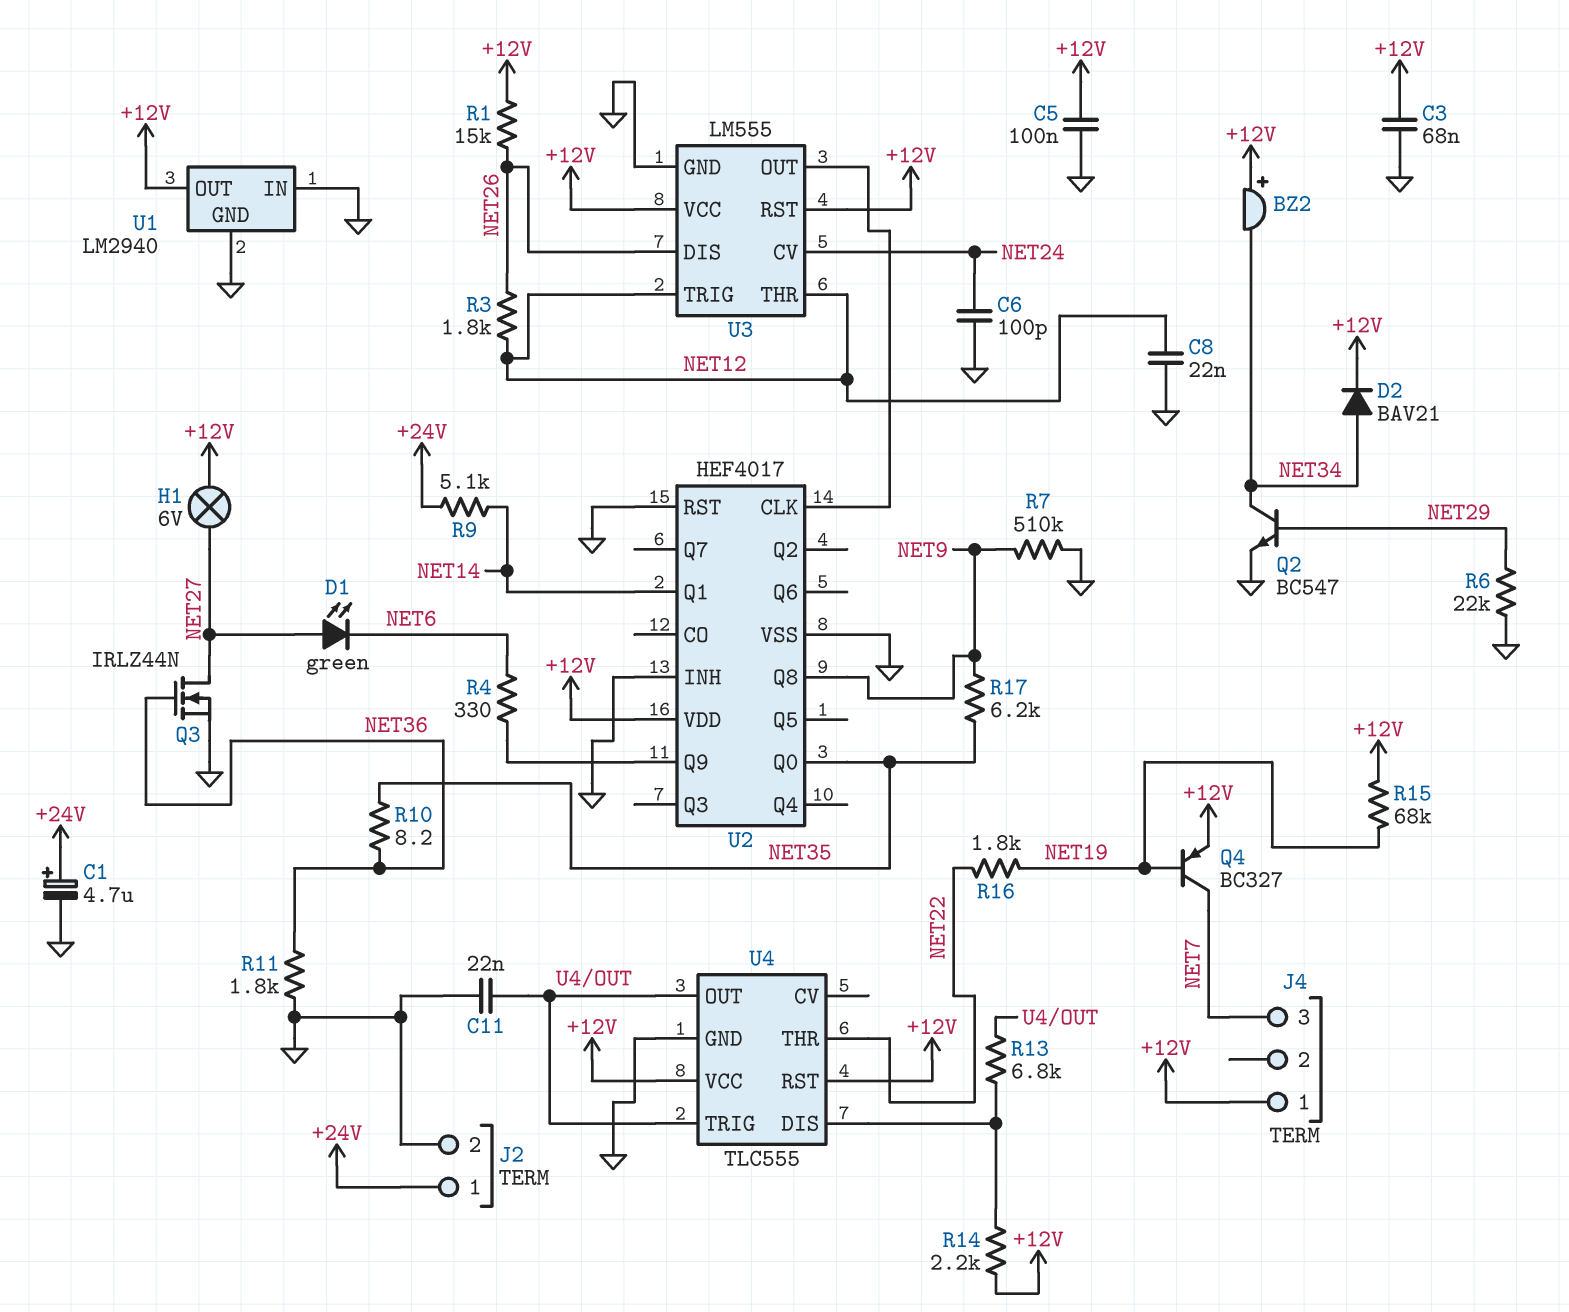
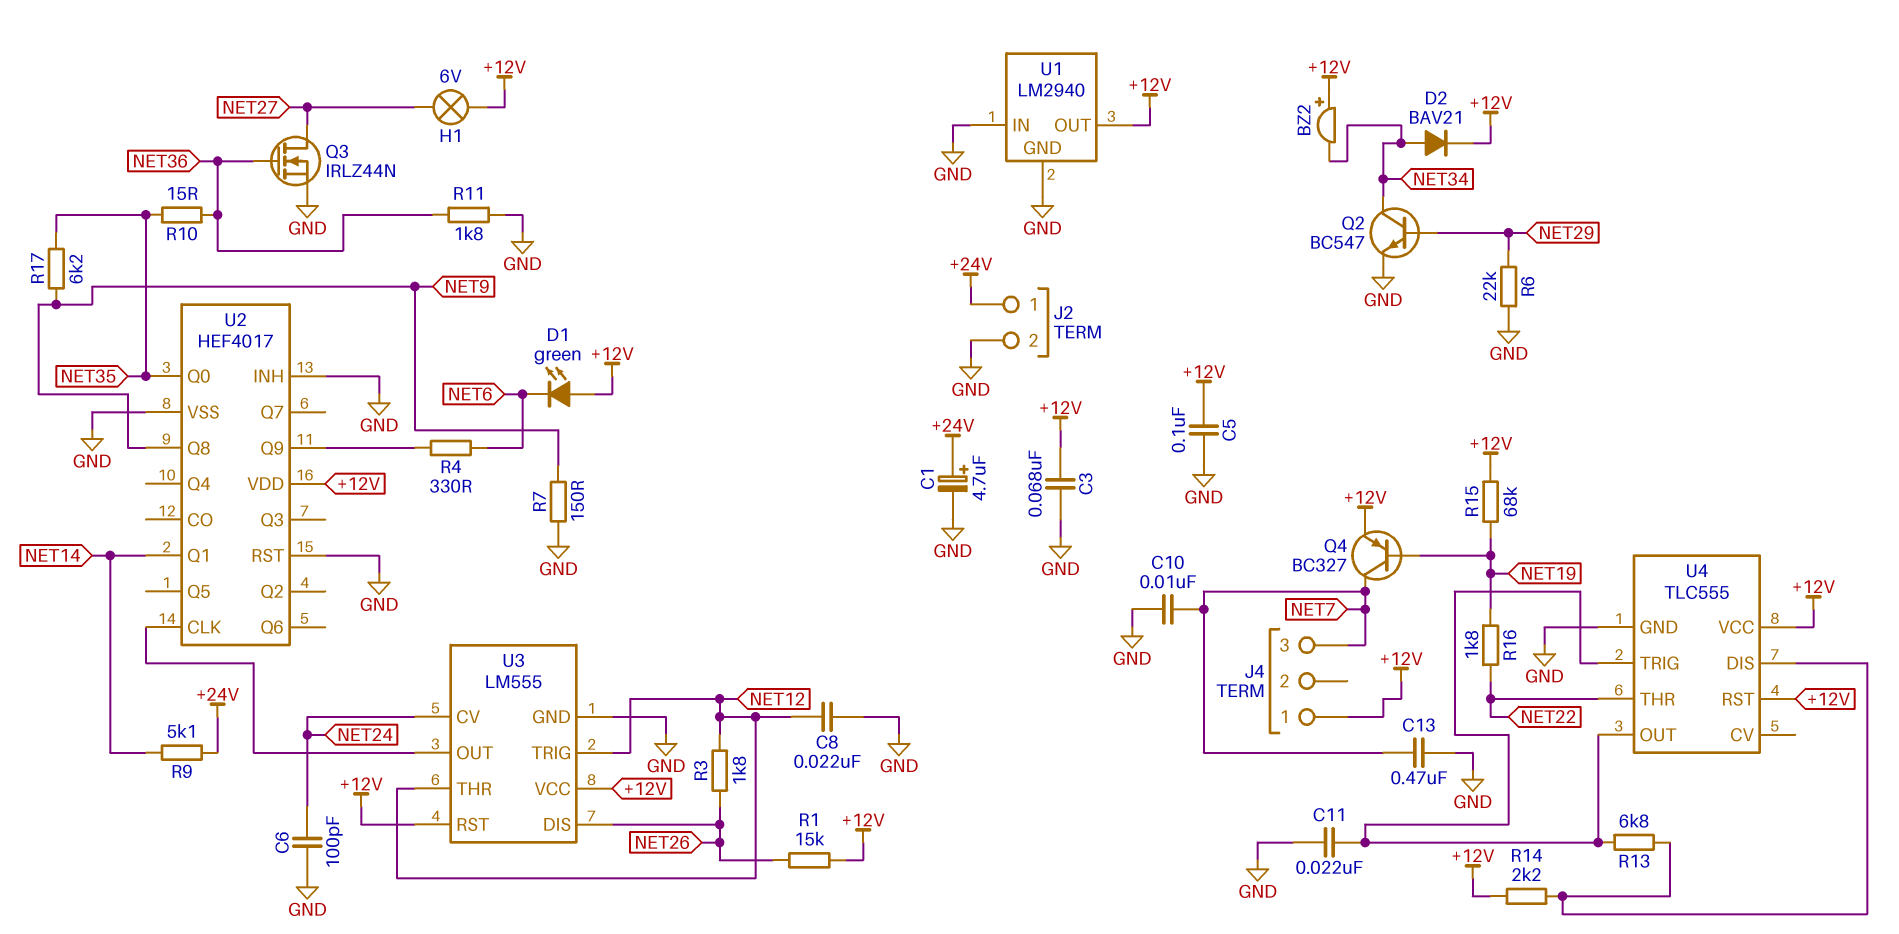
C10: none -> 10nF (GND, NET7)
C13: none -> 470nF (GND, NET7)
D1: LED green (A NET27, K NET6) -> LED green (A +12V, K NET6)
R7: 510k (GND, NET9) -> 150 (GND, NET9)
R10: 8.2 (NET35, NET36) -> 15 (NET35, NET36)

